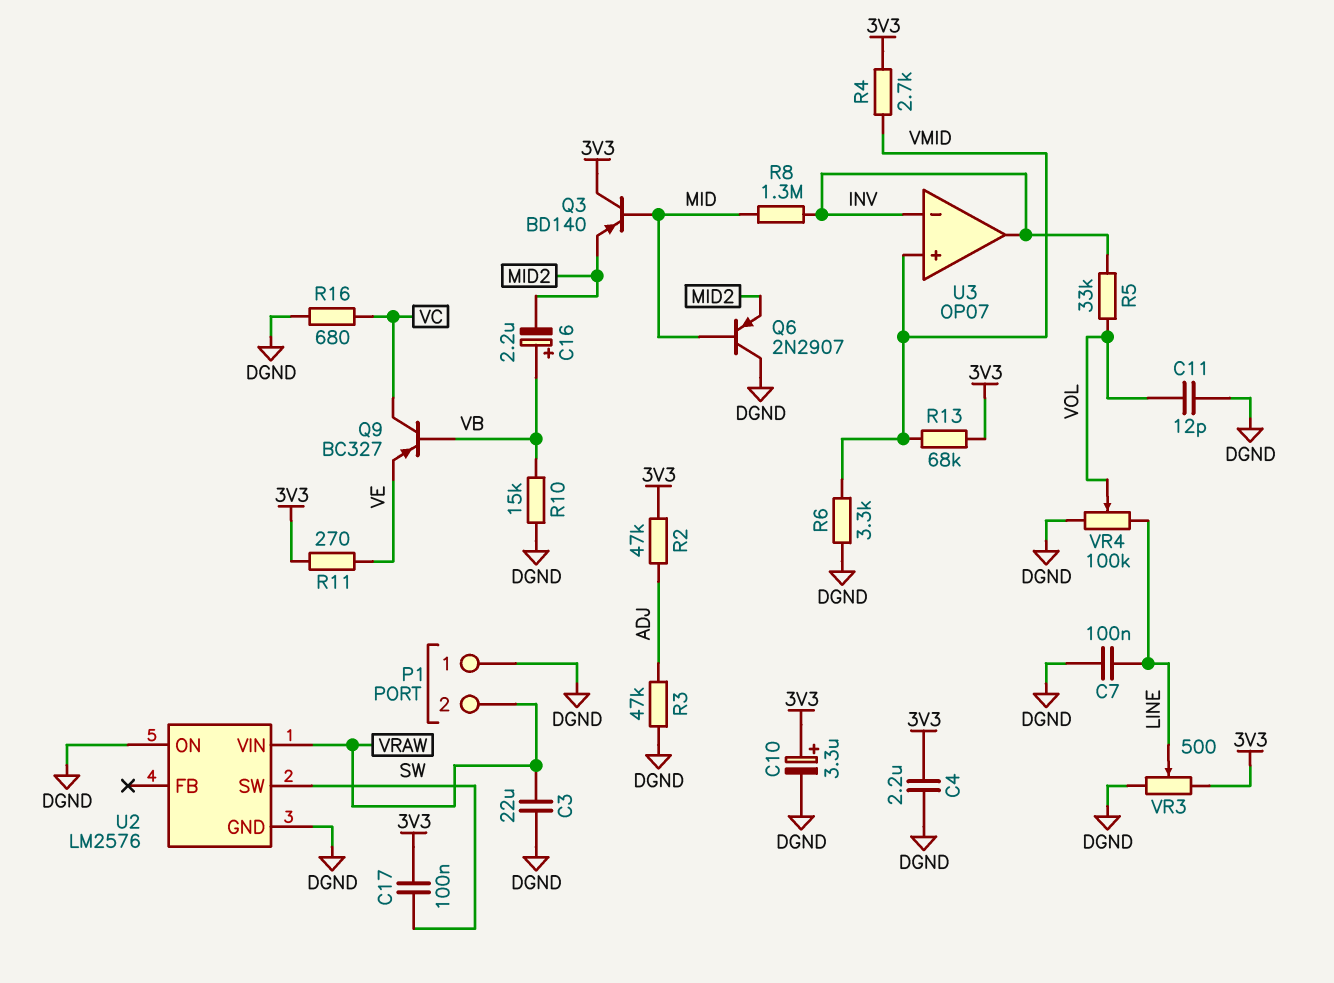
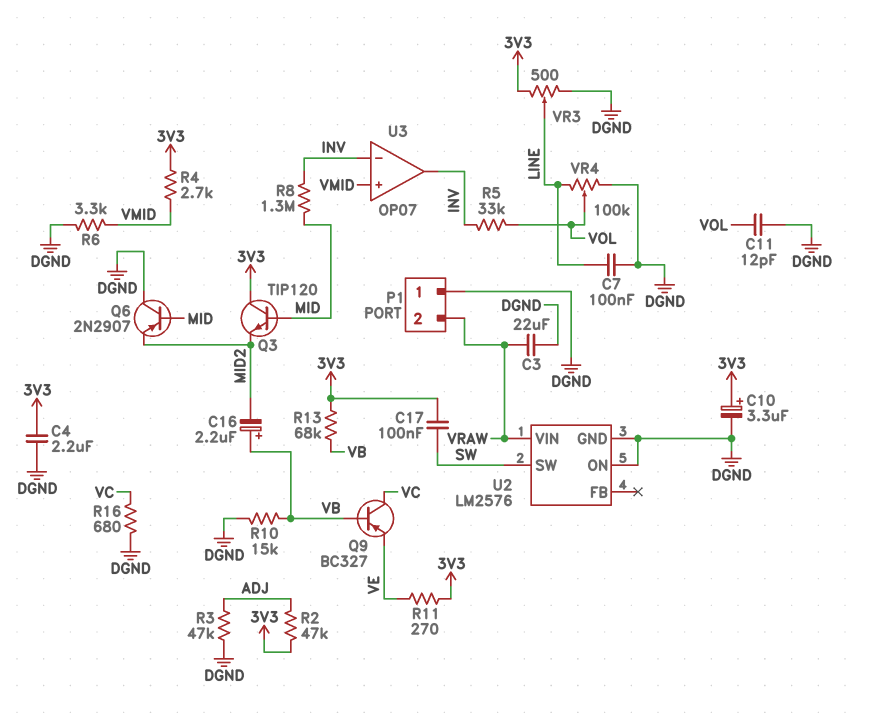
Q3: PNP BD140 (B MID, C 3V3, E MID2) -> NPN TIP120 (B MID, C 3V3, E MID2)
R13: 68k (3V3, VMID) -> 68k (3V3, VB)

